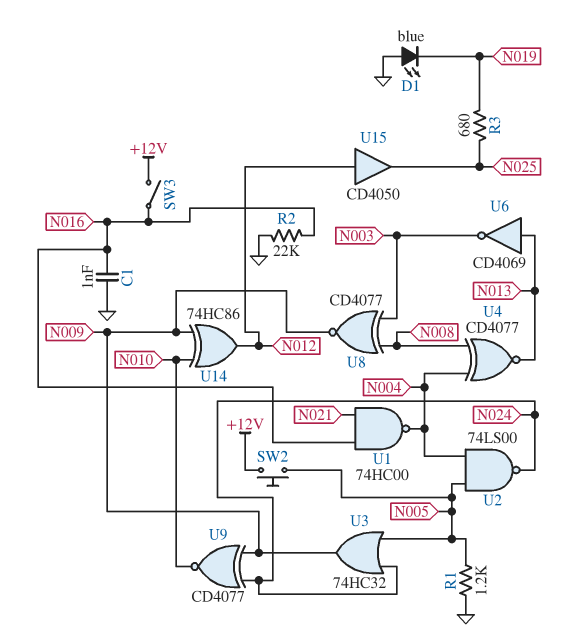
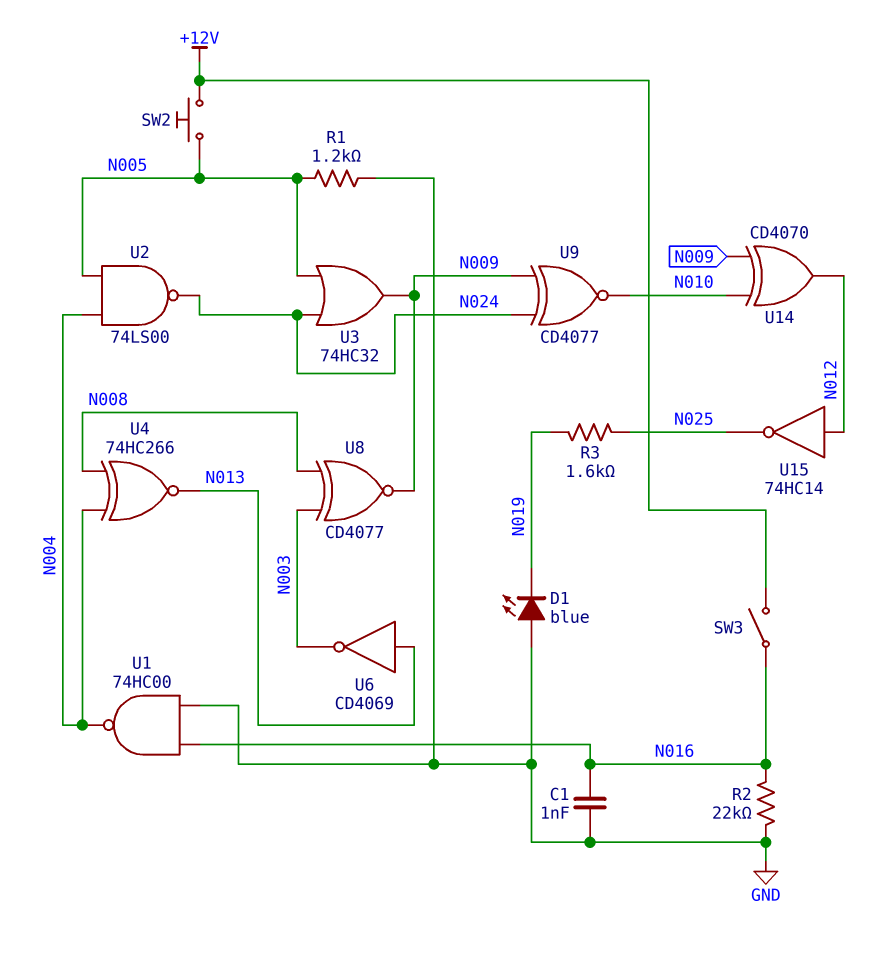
R3: 680 (N019, N025) -> 1.6k (N019, N025)
U1: NAND 74HC00 (in N016, in N021, out N004) -> NAND 74HC00 (in GND, in N016, out N004)
U4: XNOR CD4077 (in N004, in N008, out N013) -> XNOR 74HC266 (in N004, in N008, out N013)
U14: XOR 74HC86 (in N009, in N010, out N012) -> XOR CD4070 (in N009, in N010, out N012)
U15: buffer CD4050 (in N012, out N025) -> NOT 74HC14 (in N012, out N025)

